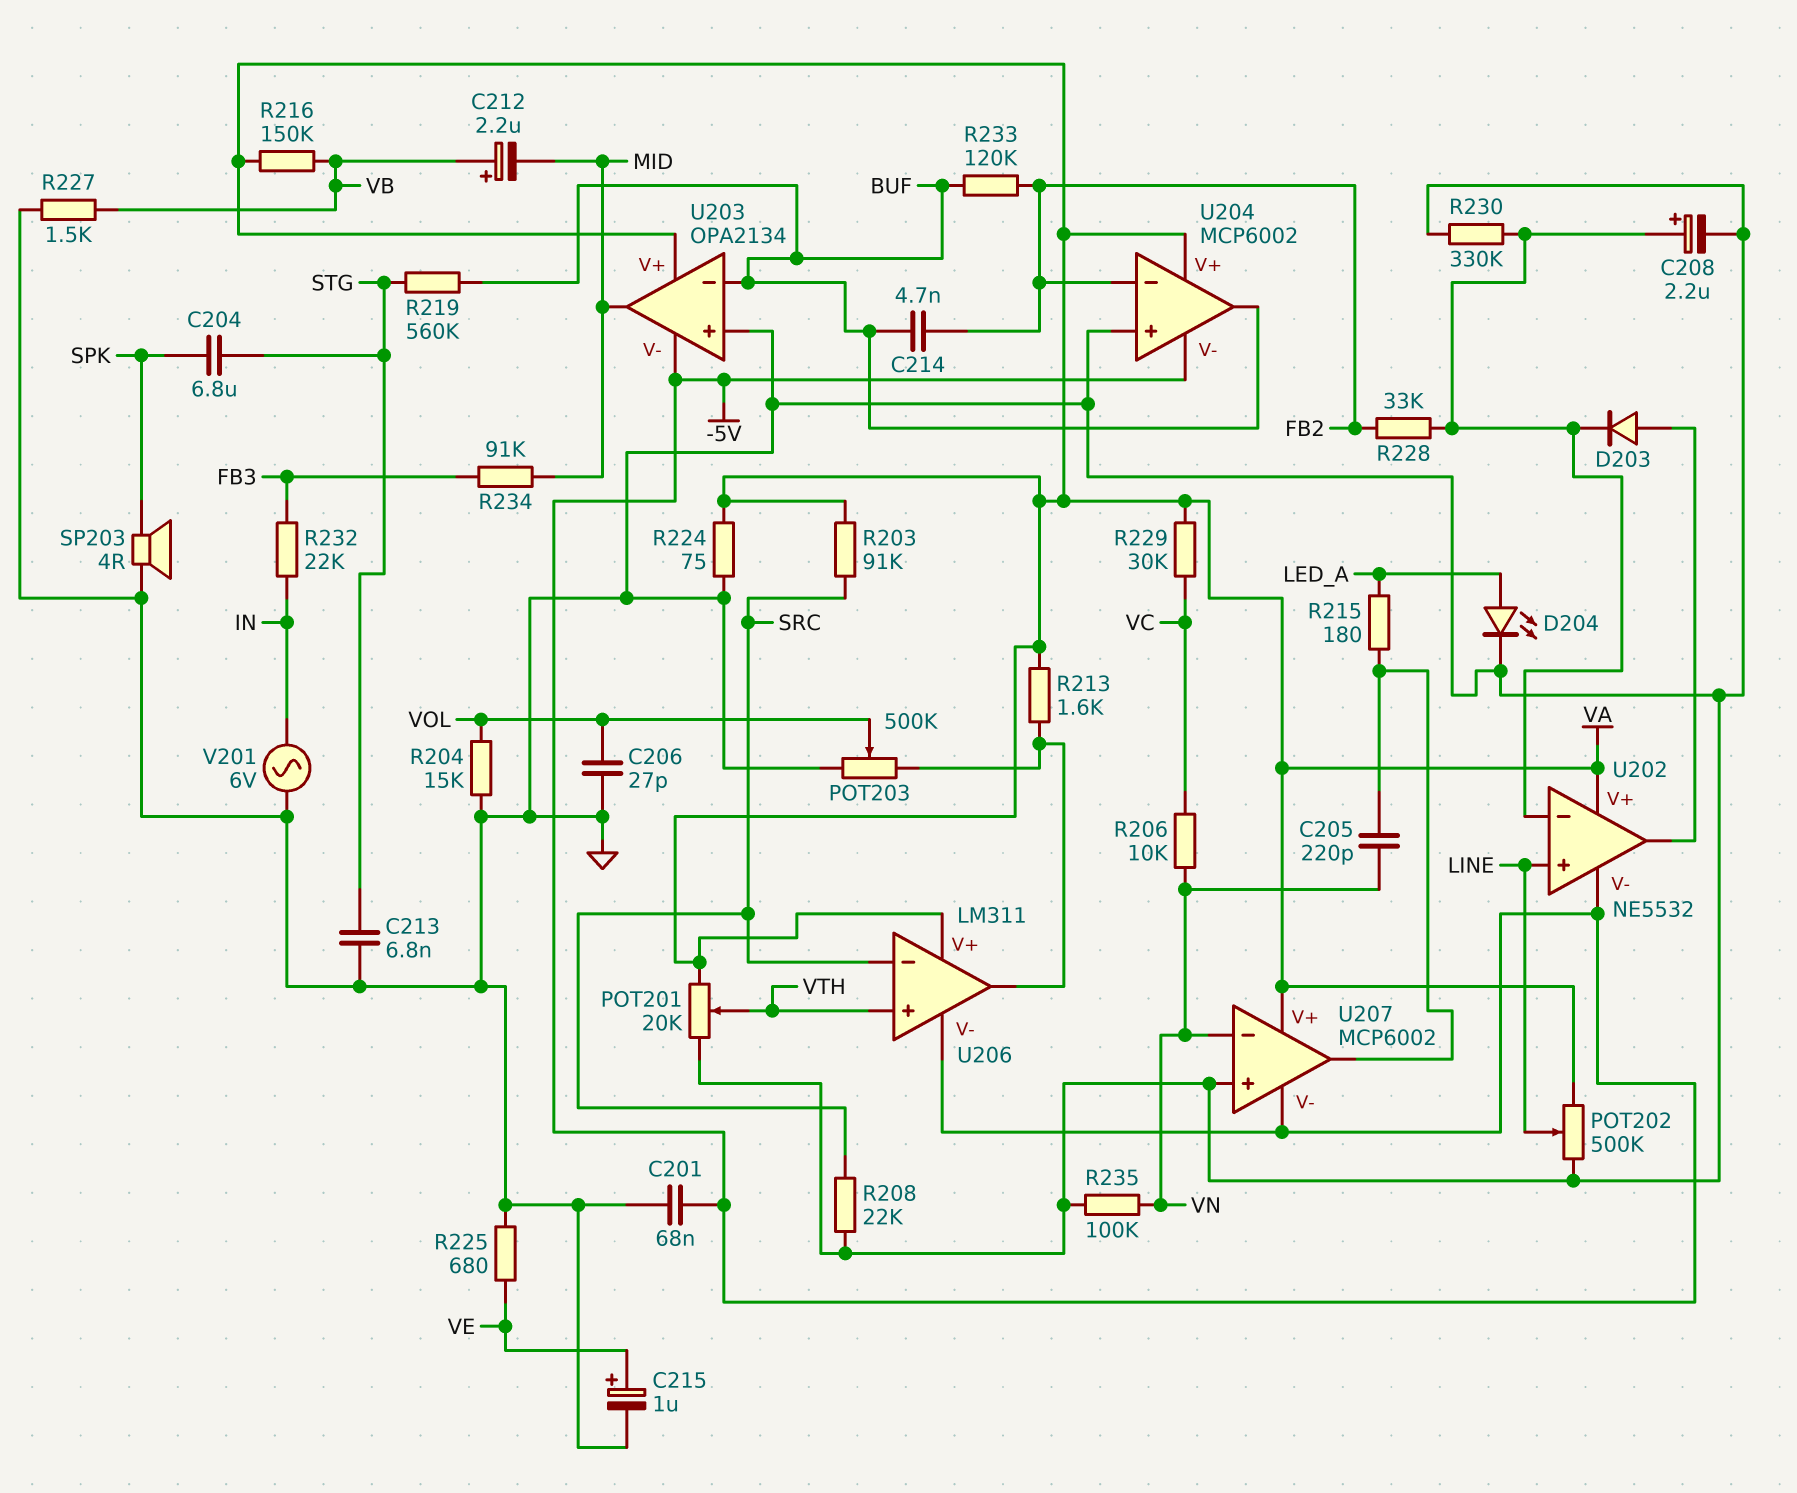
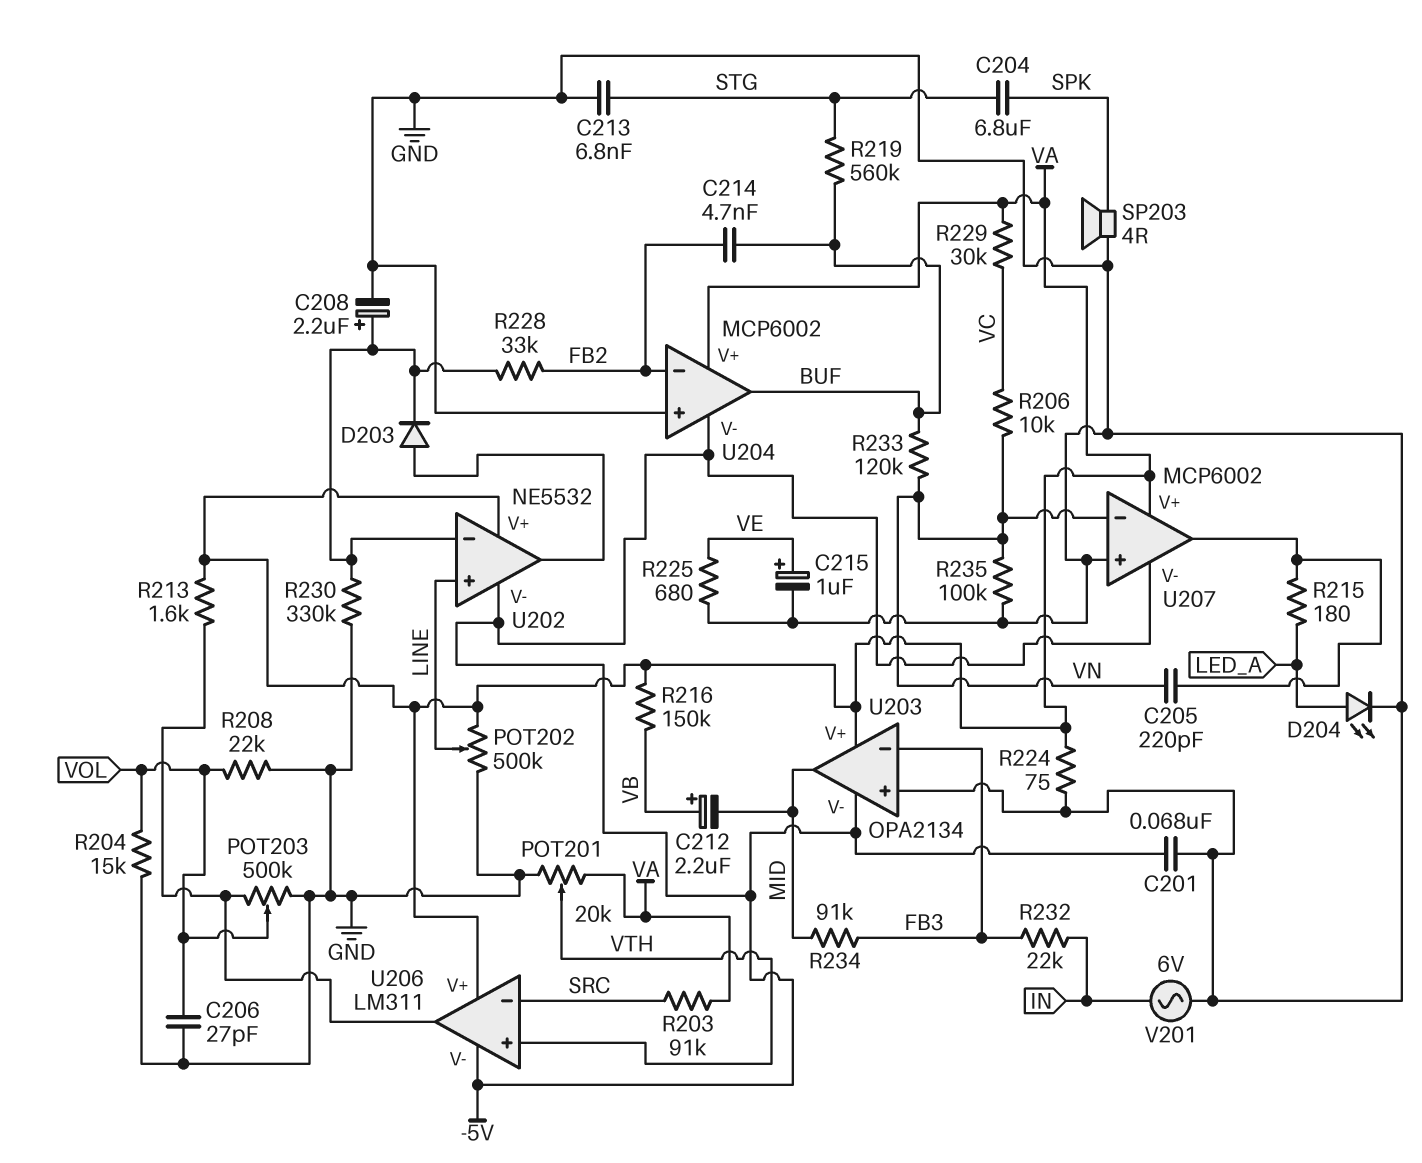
R208: 22k (GND, SRC) -> 22k (GND, VOL)
R227: 1.5k (GND, VB) -> none
R233: 120k (BUF, FB2) -> 120k (BUF, VN)
U203 pin in-: BUF -> FB3

